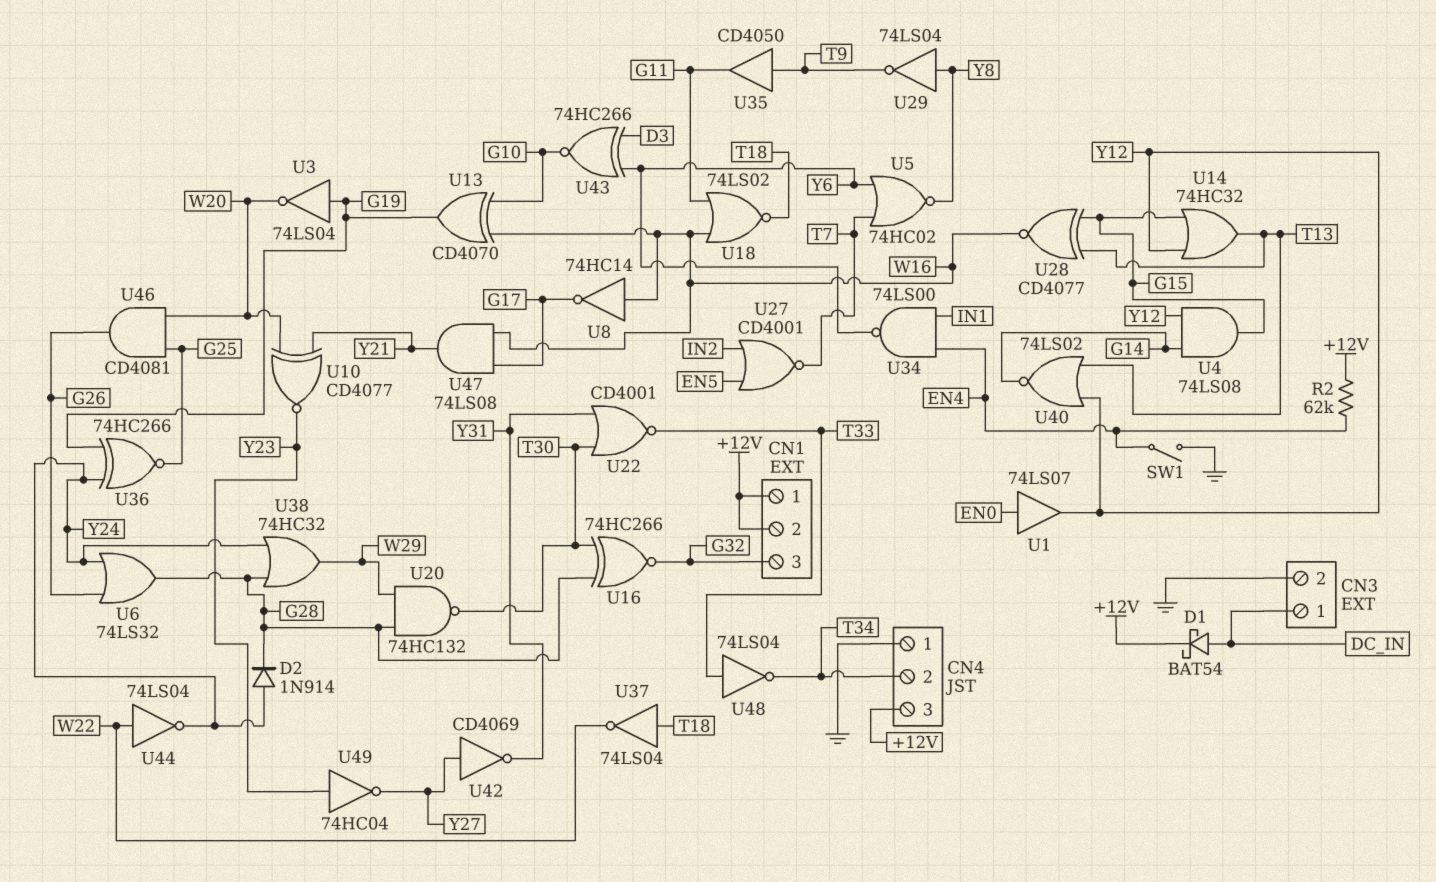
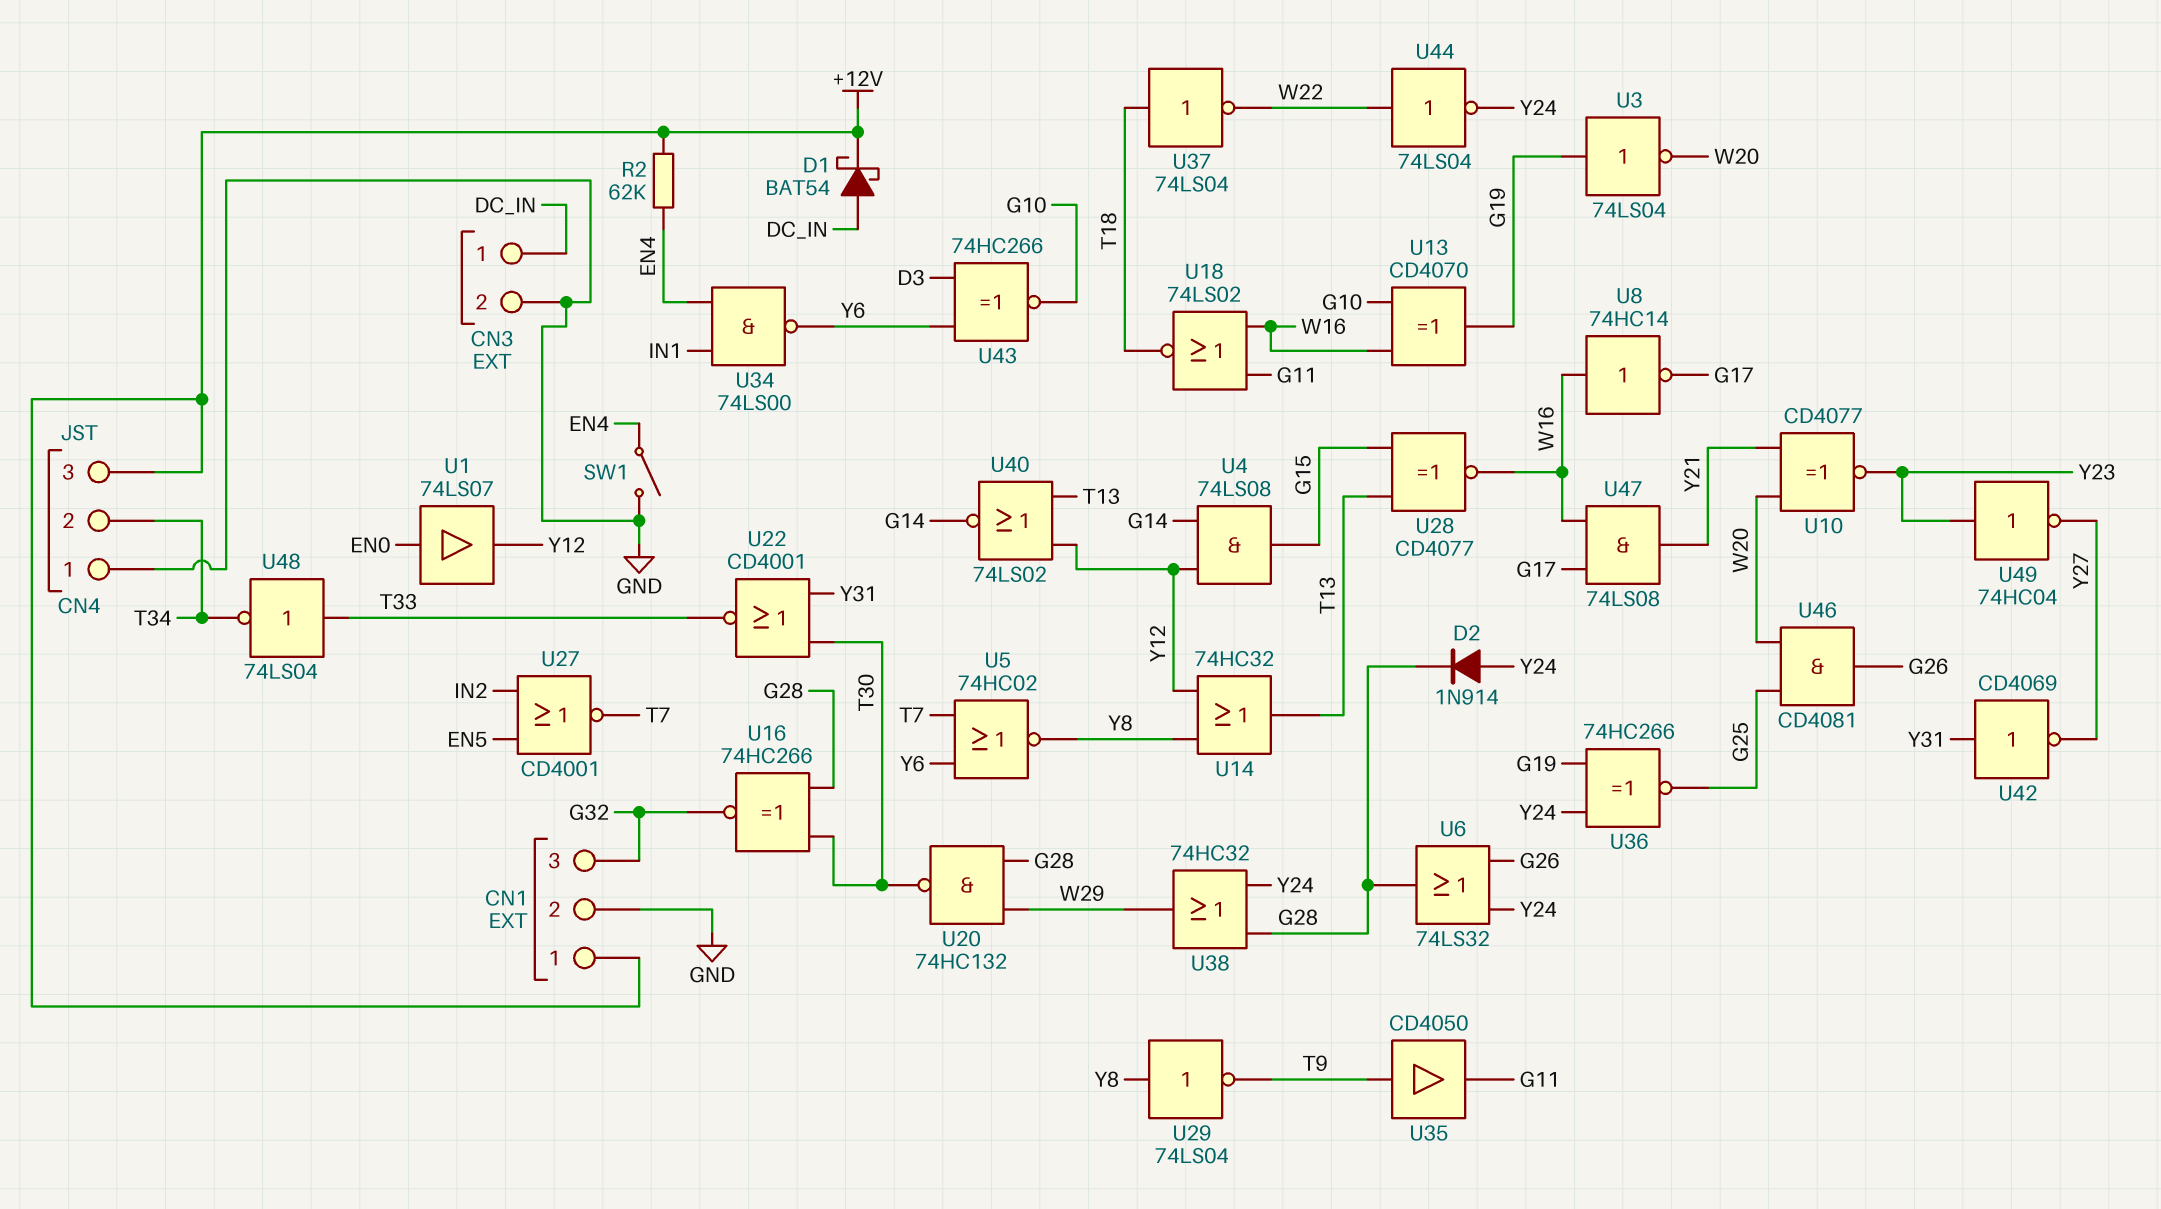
CN1 pin 2: +12V -> GND
U14: OR 74HC32 (in G15, in Y12, out T13) -> OR 74HC32 (in Y8, in Y12, out T13)
U42: NOT CD4069 (in Y27, out Y31) -> NOT CD4069 (in Y31, out Y27)

